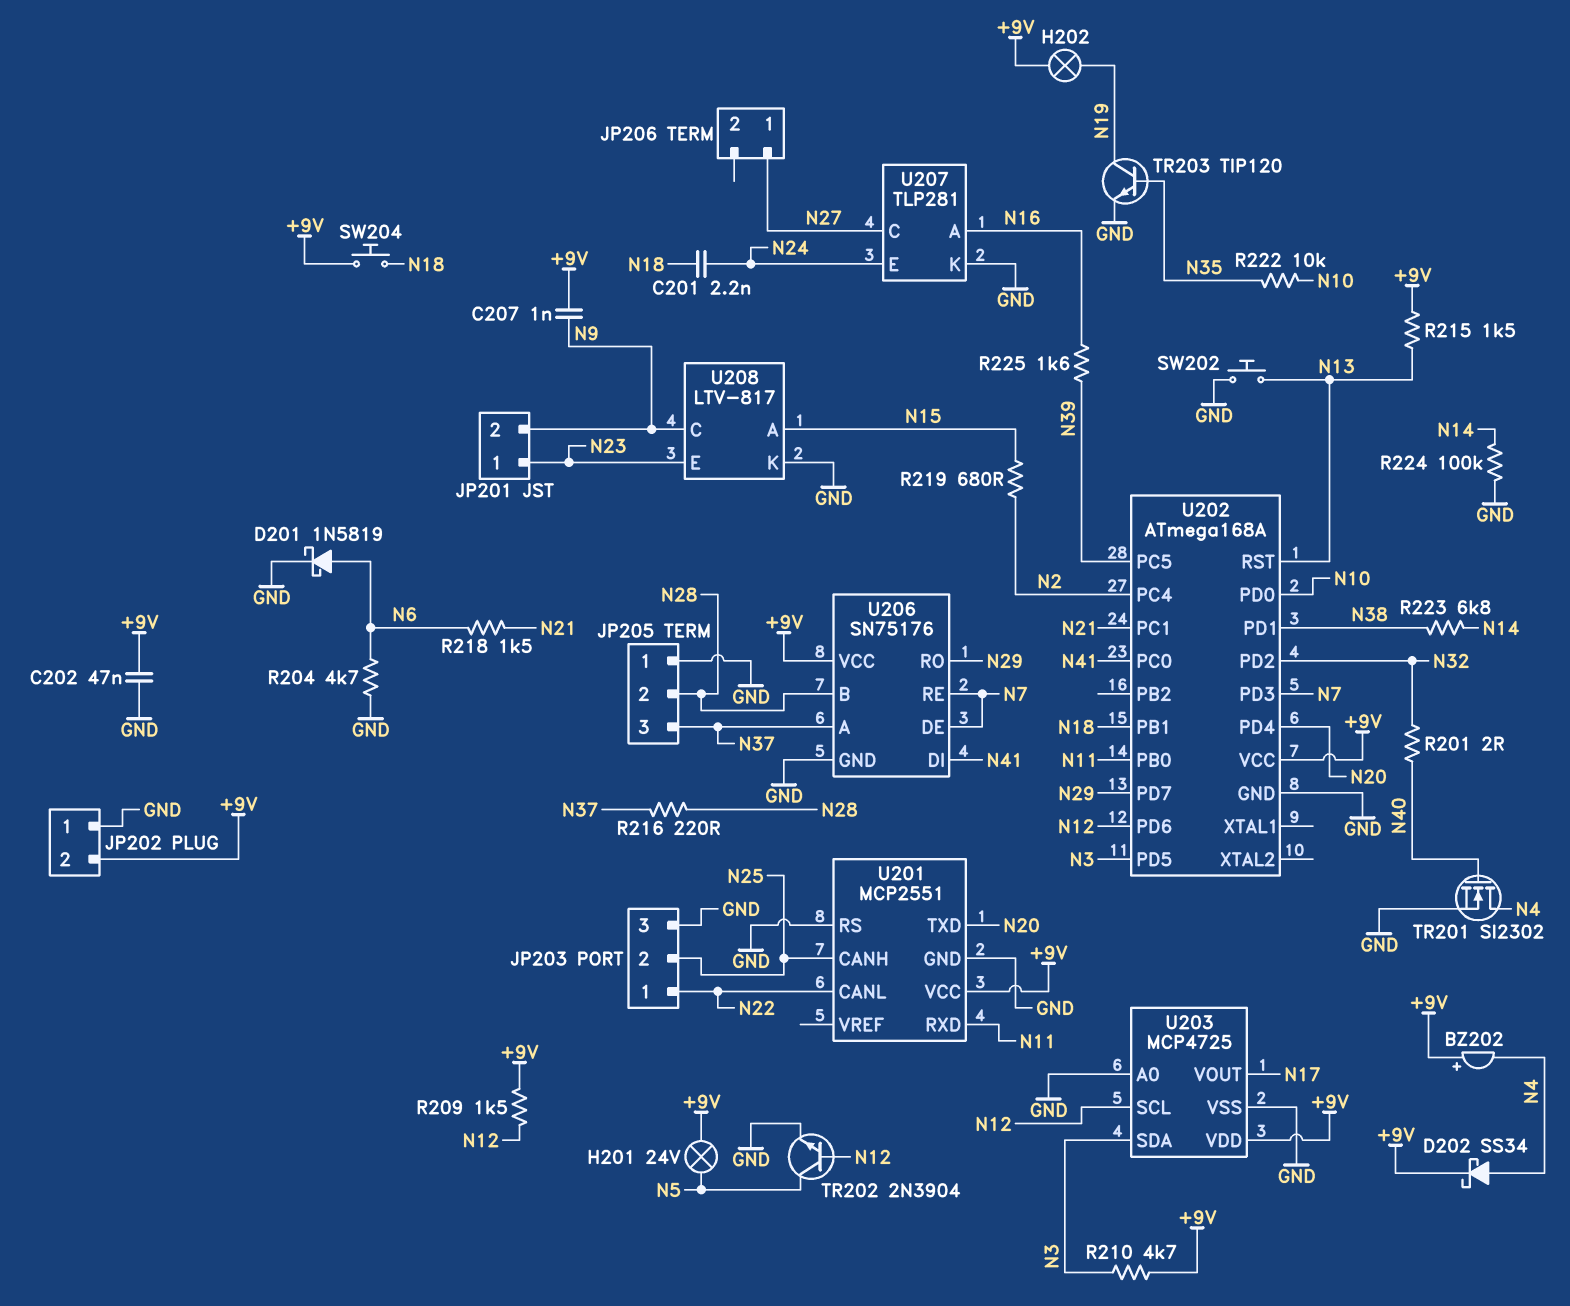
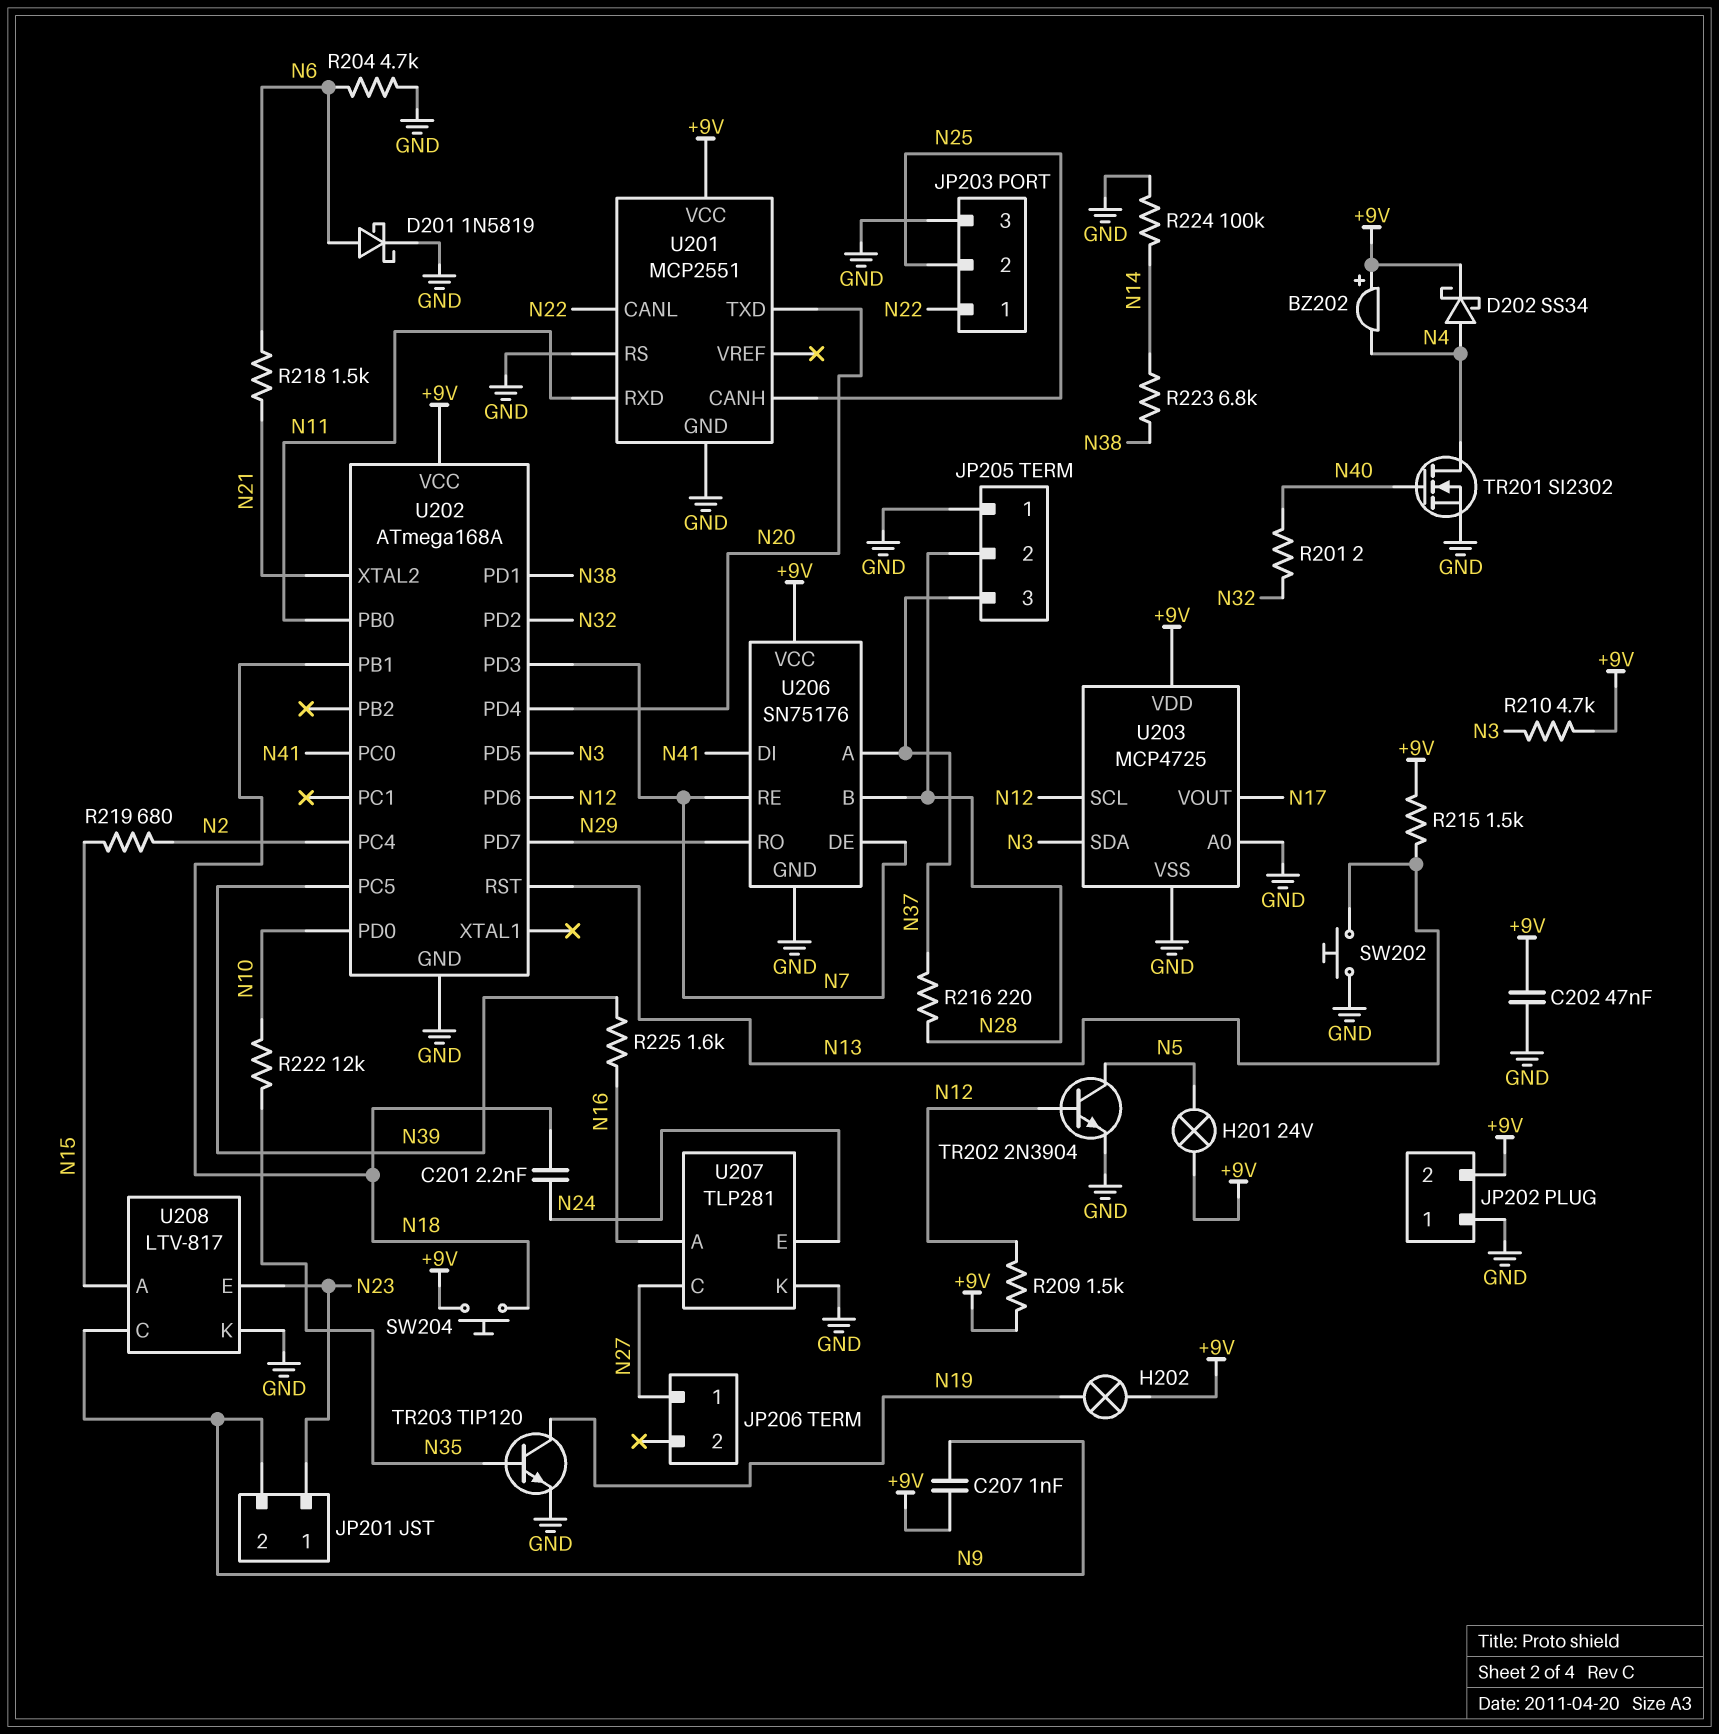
R222: 10k (N10, N35) -> 12k (N10, N35)
U202 pin PC1: N21 -> none
U202 pin XTAL2: none -> N21

